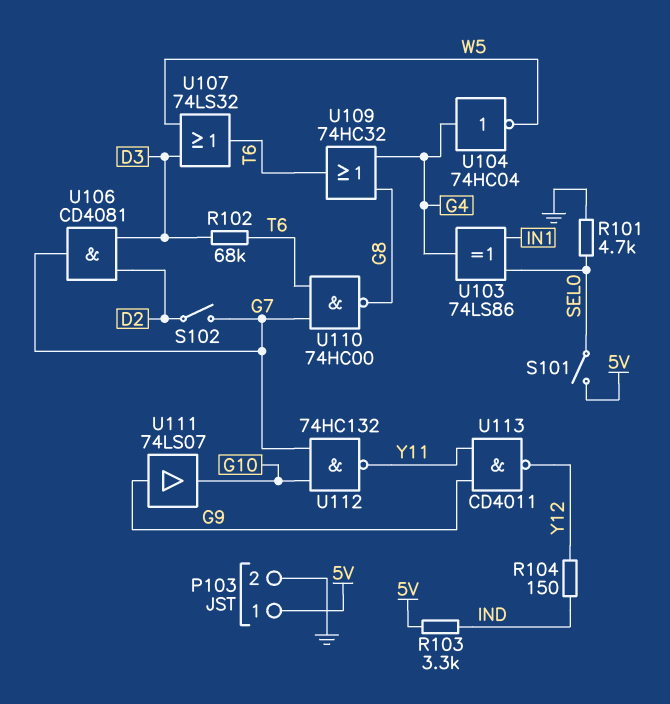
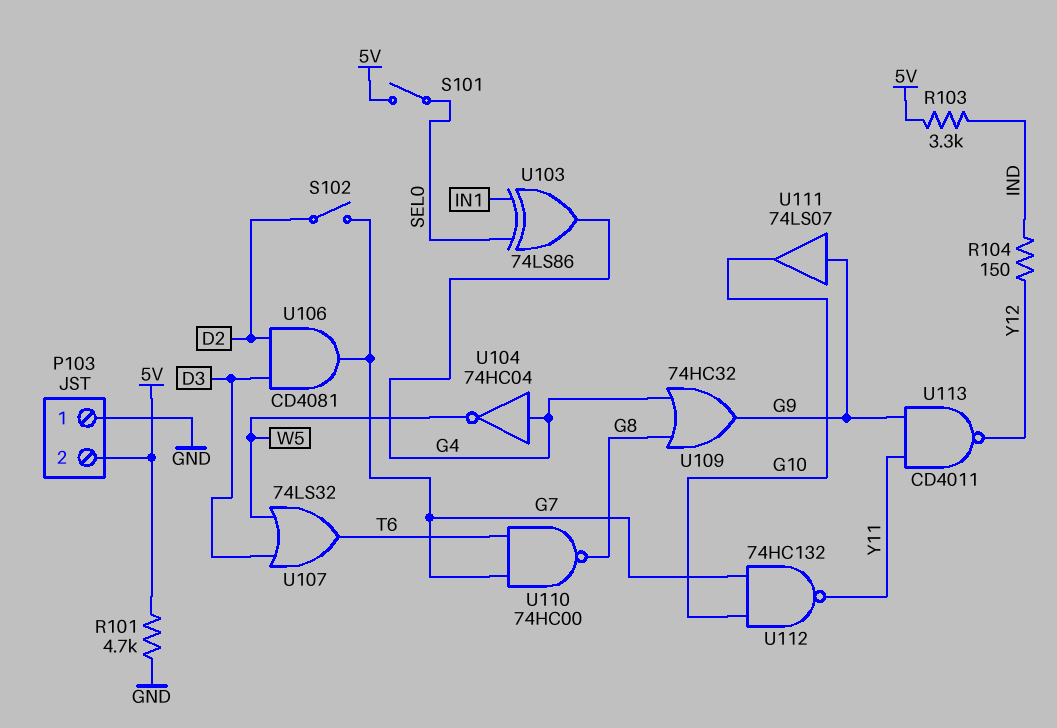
P103 pin 1: 5V -> GND
P103 pin 2: GND -> 5V
R101: 4.7k (GND, SEL0) -> 4.7k (5V, GND)
R102: 68k (D3, T6) -> none
U109: OR 74HC32 (in G4, in G8, out T6) -> OR 74HC32 (in G4, in G8, out G9)

